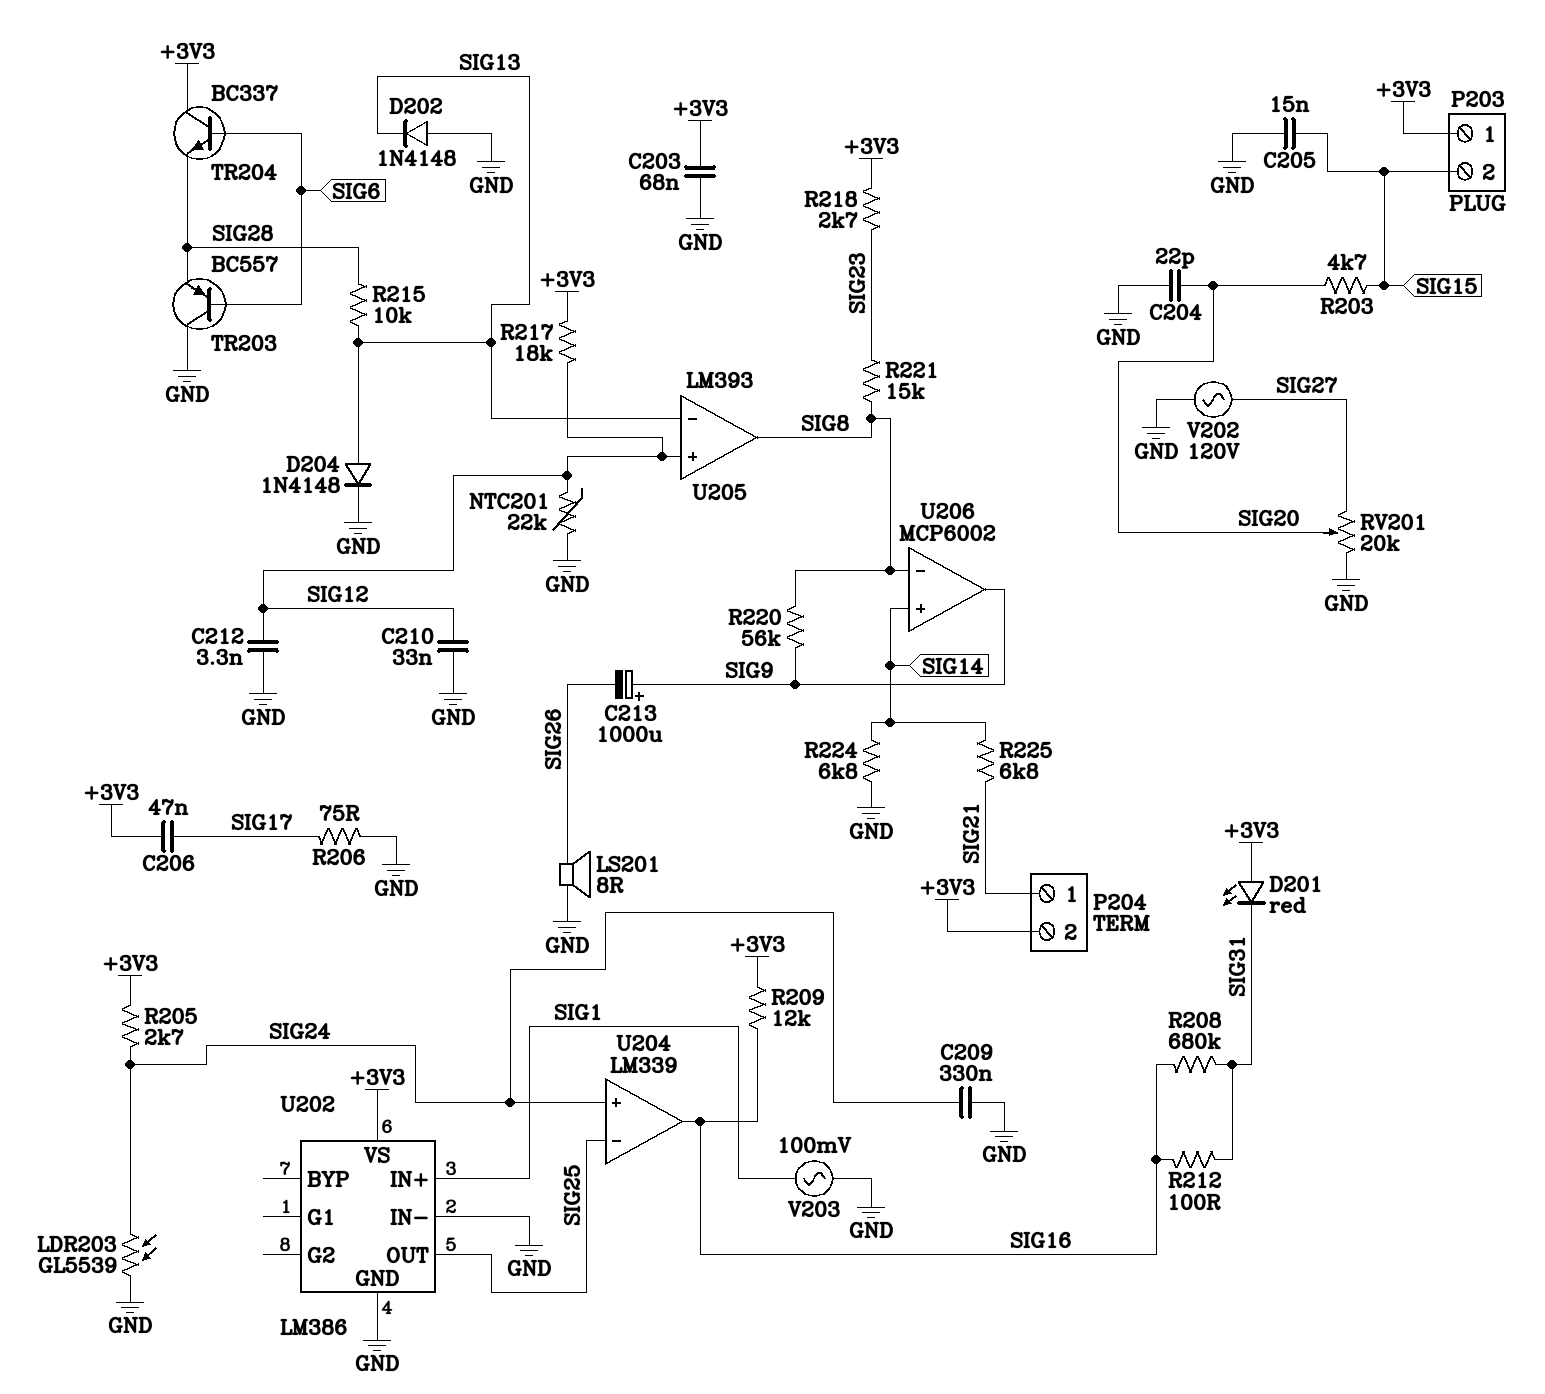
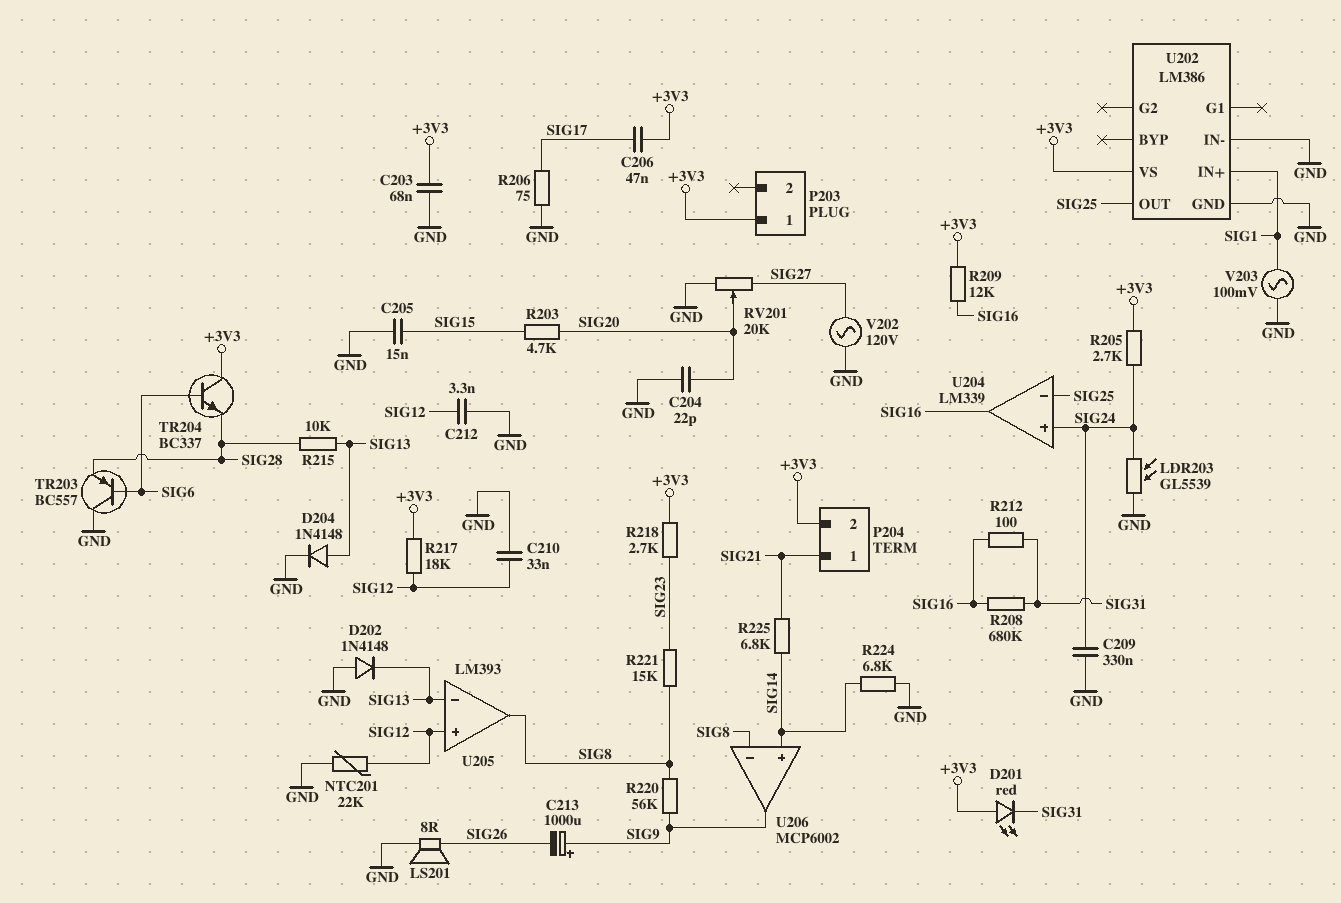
P203 pin 2: SIG15 -> none

